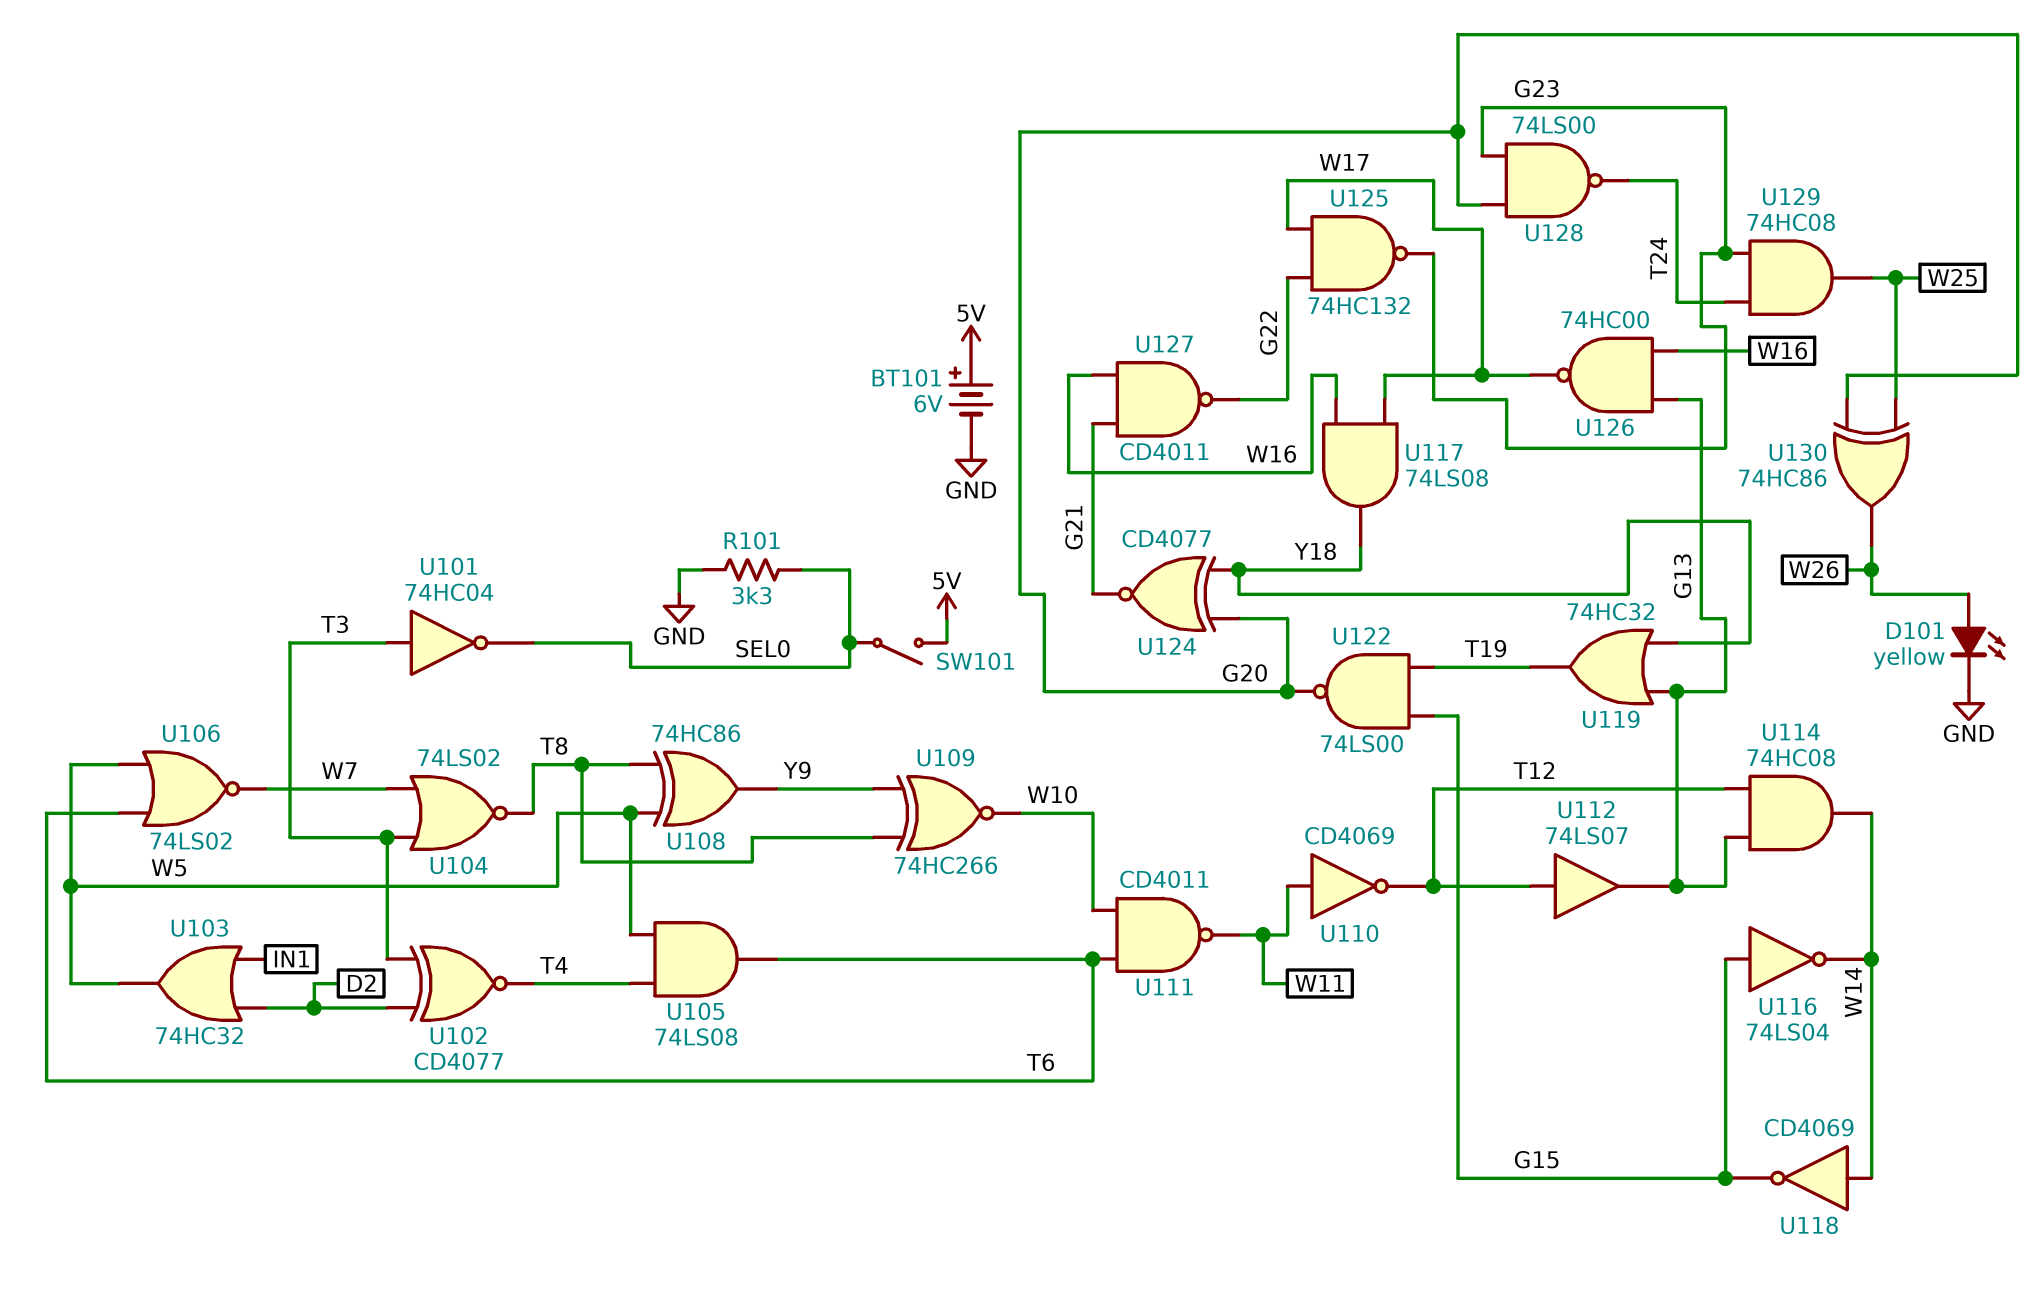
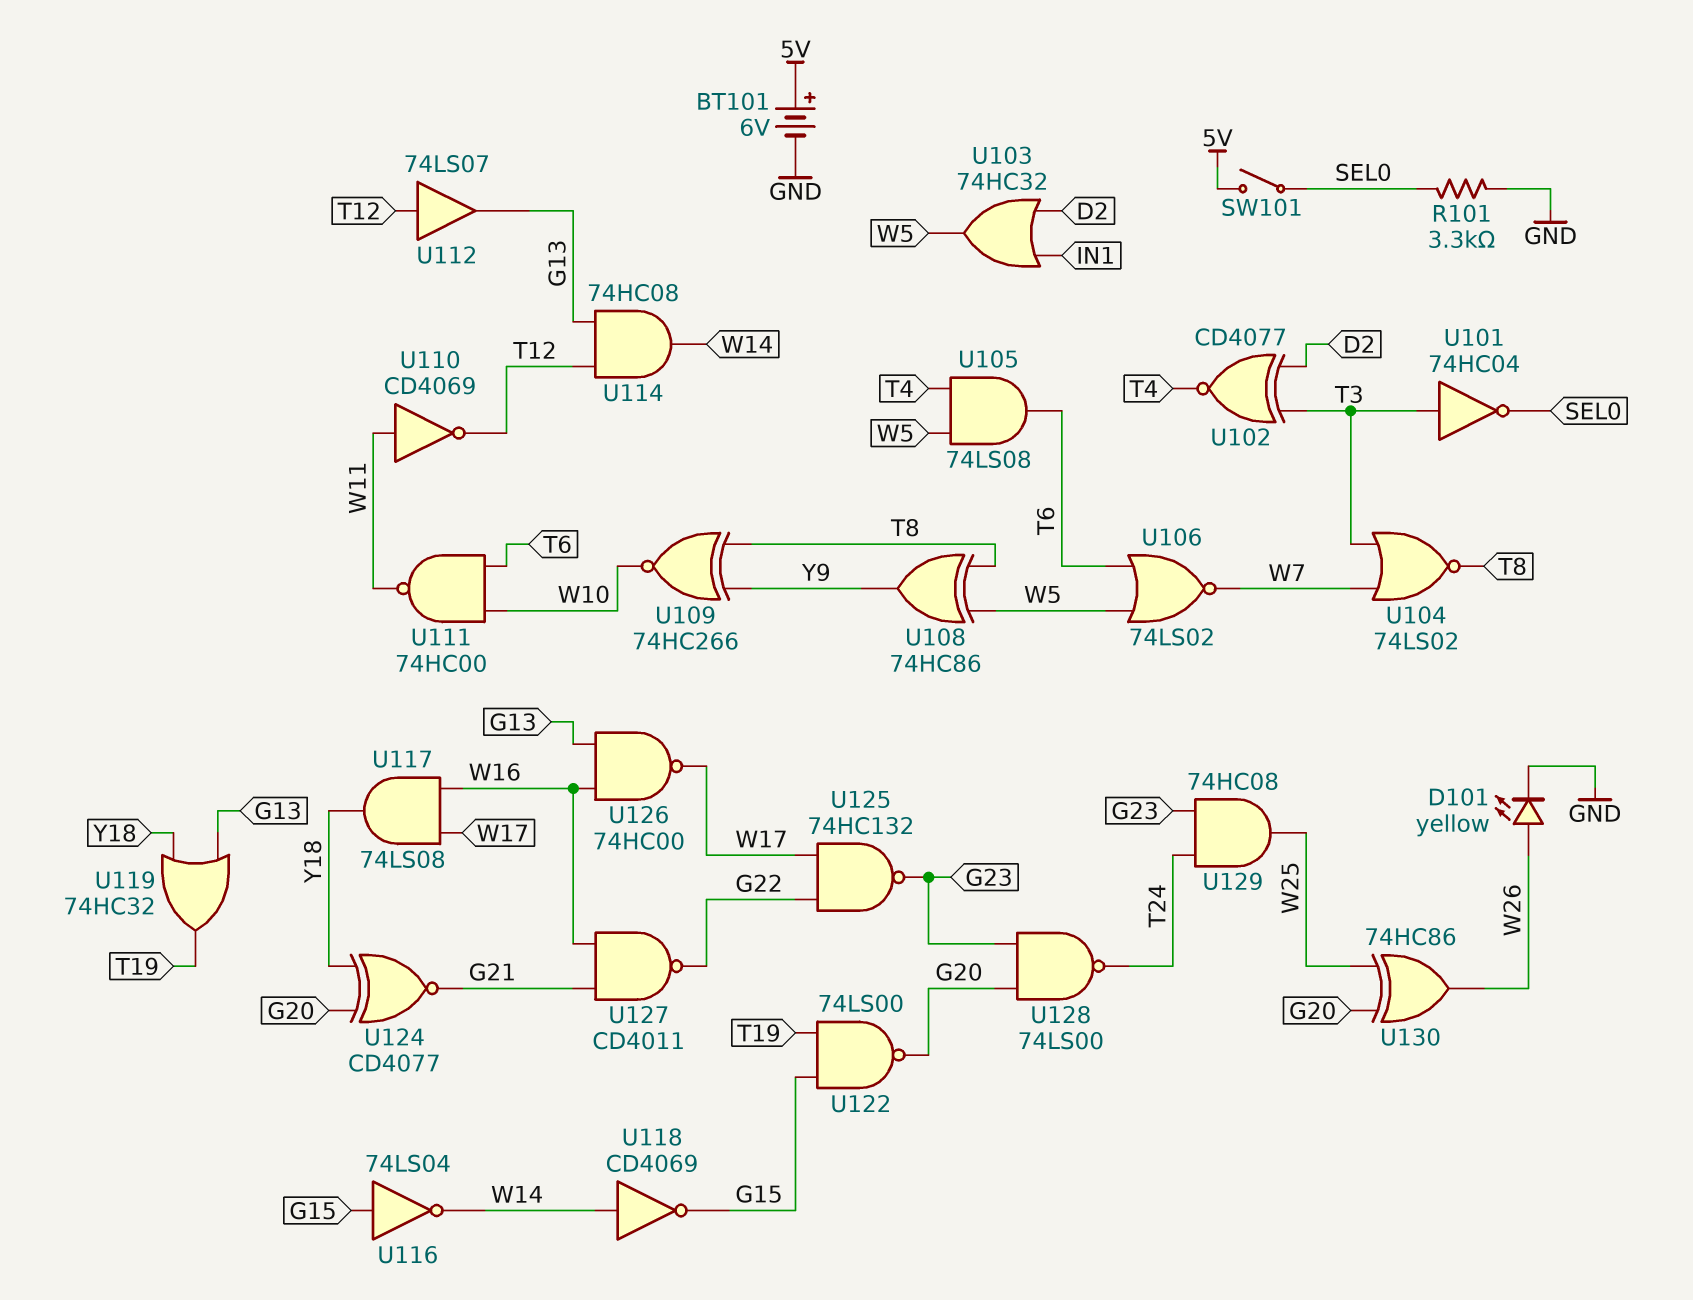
U111: NAND CD4011 (in T6, in W10, out W11) -> NAND 74HC00 (in T6, in W10, out W11)

